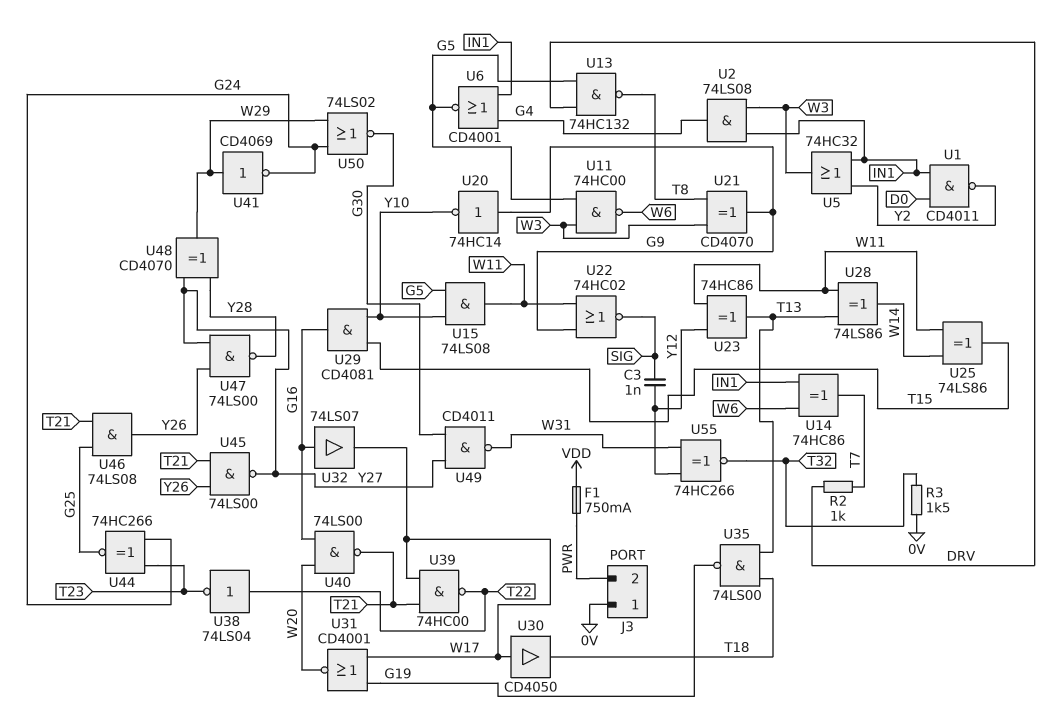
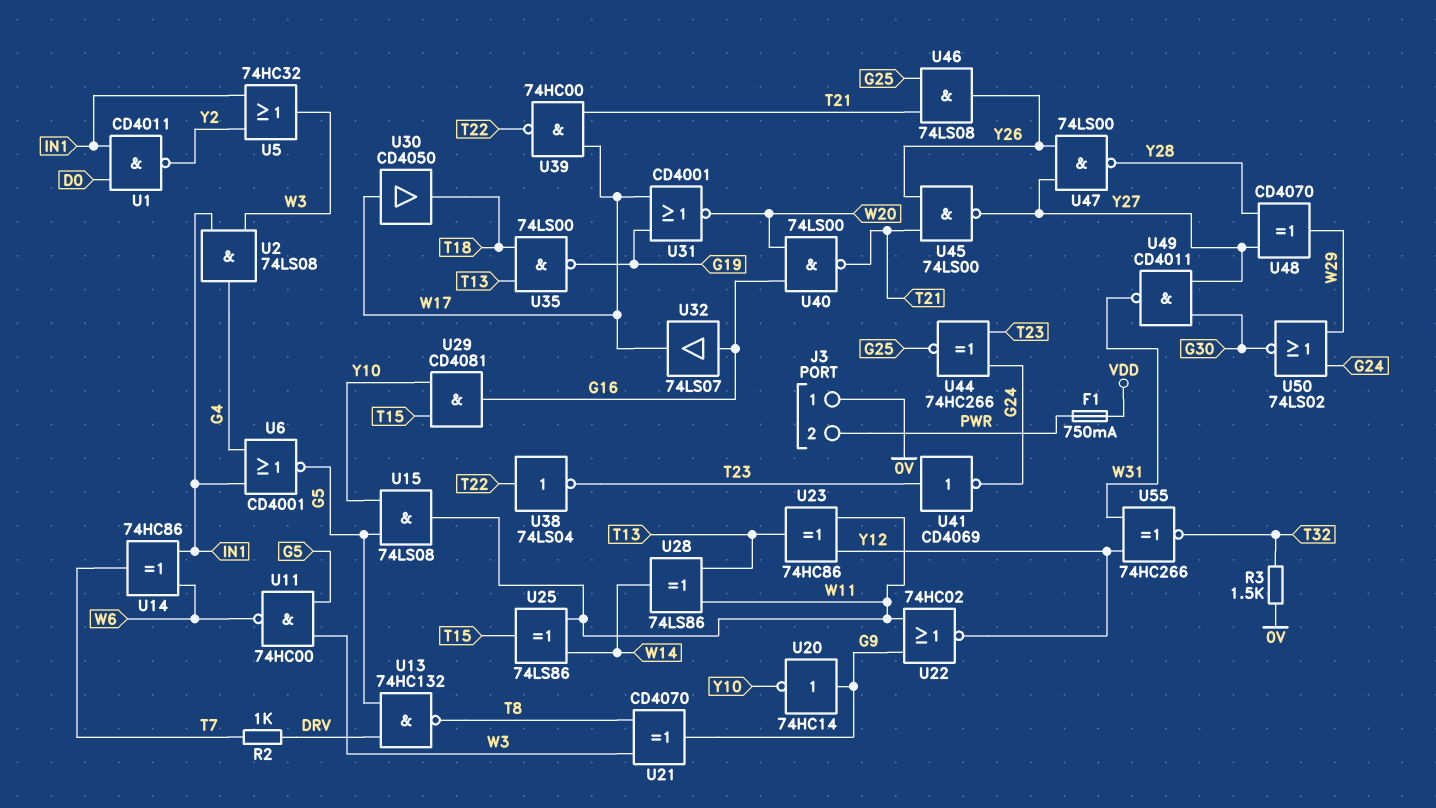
C3: 1nF (SIG, Y12) -> none
U22: NOR 74HC02 (in G9, in W11, out SIG) -> NOR 74HC02 (in G9, in W11, out Y12)
U41: NOT CD4069 (in W29, out G24) -> NOT CD4069 (in T23, out G24)

